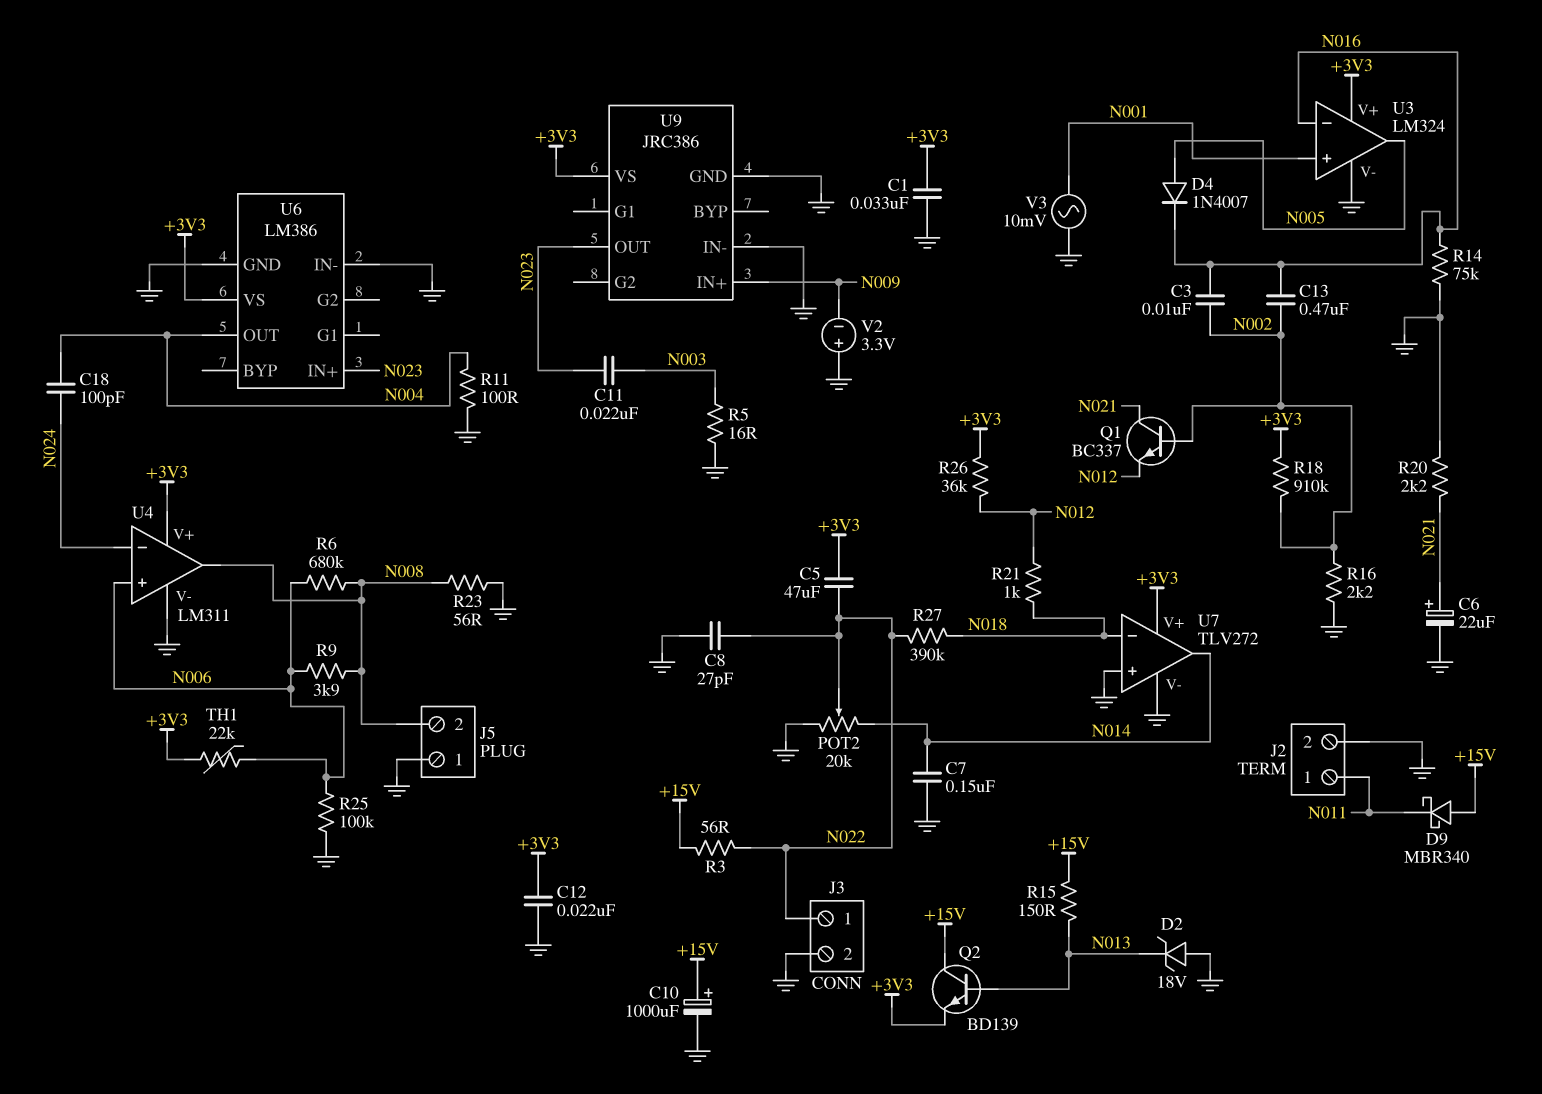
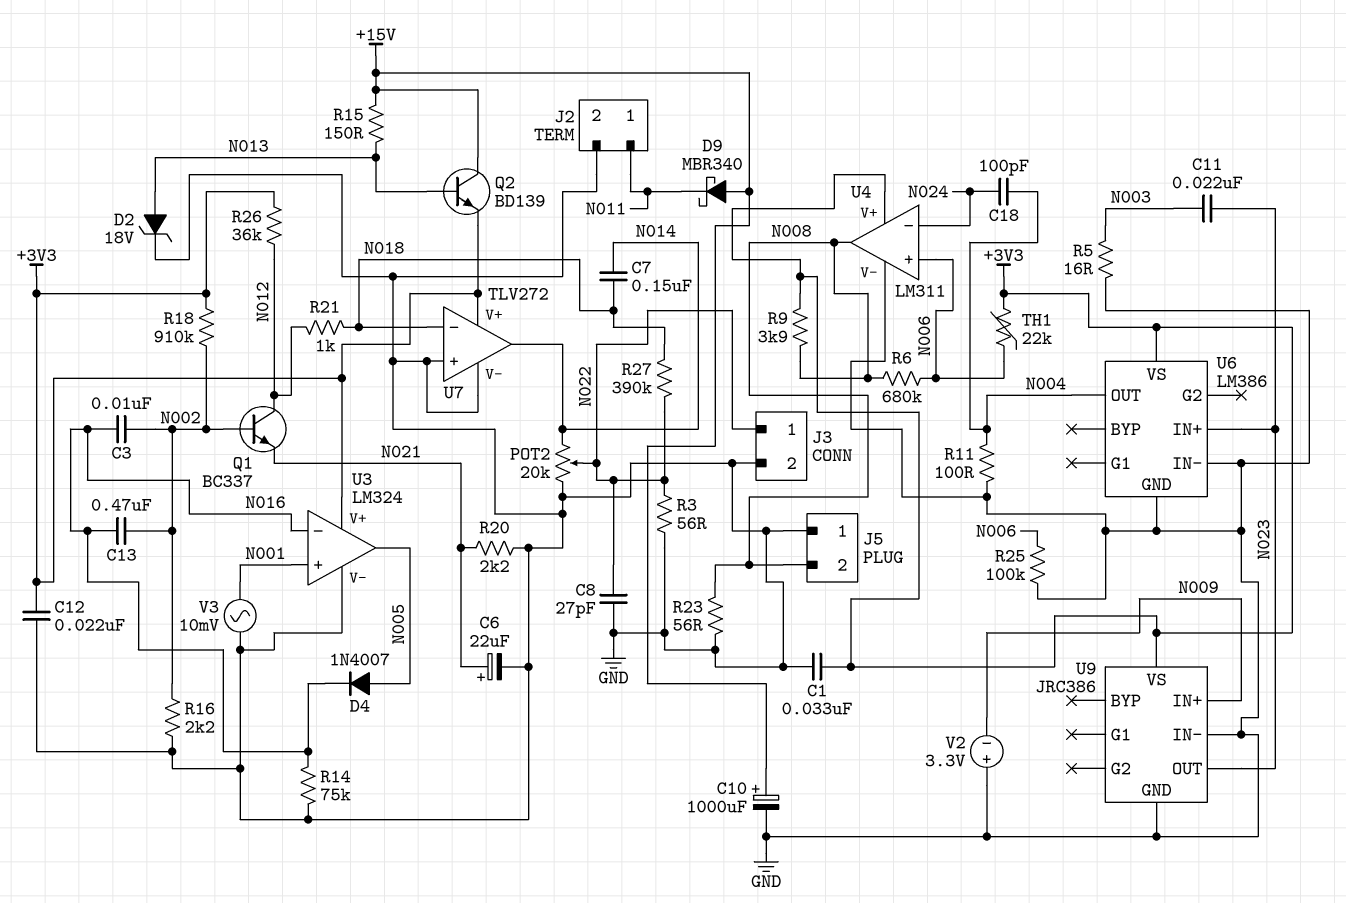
C5: 47uF (+3V3, N022) -> none
C7: 150nF (GND, N014) -> 150nF (N014, N018)
D2: zener 18V (A GND, K N013) -> zener 18V (A N013, K GND)
Q1: NPN BC337 (B N002, C N021, E N012) -> NPN BC337 (B N002, C N012, E N021)
R3: 56 (+15V, N022) -> 56 (GND, N022)
R9: 3.9k (N006, N008) -> 3.9k (+3V3, N008)

